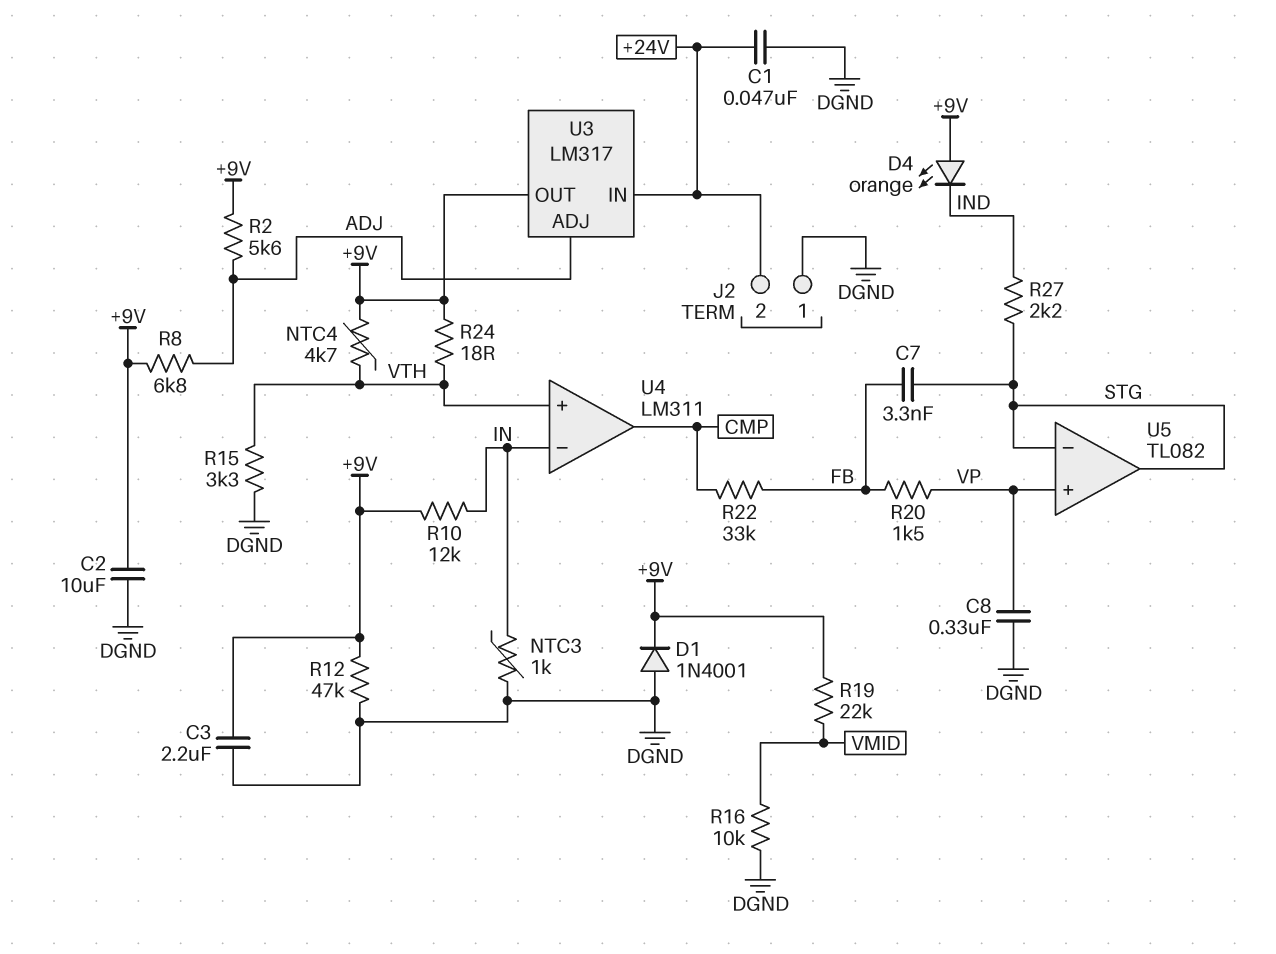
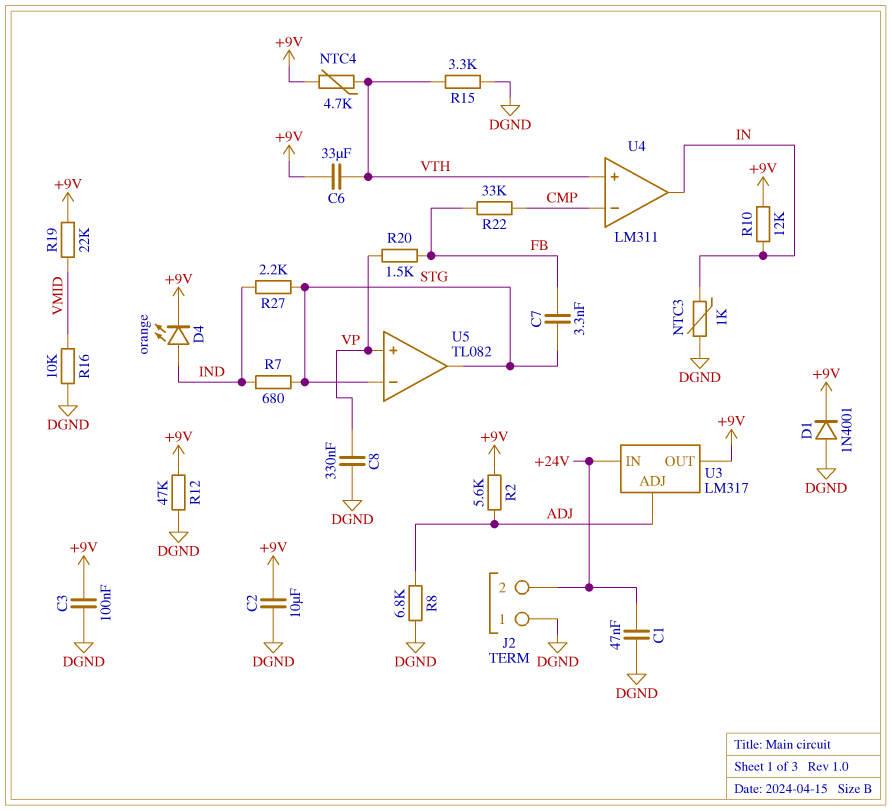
C3: 2.2uF (+9V, DGND) -> 100nF (+9V, DGND)
C6: none -> 33uF (+9V, VTH)
D4: LED orange (A +9V, K IND) -> LED orange (A IND, K +9V)
R7: none -> 680 (IND, STG)
R8: 6.8k (+9V, ADJ) -> 6.8k (ADJ, DGND)
R24: 18 (+9V, VTH) -> none
U4 pin in-: IN -> CMP
U4 pin out: CMP -> IN

